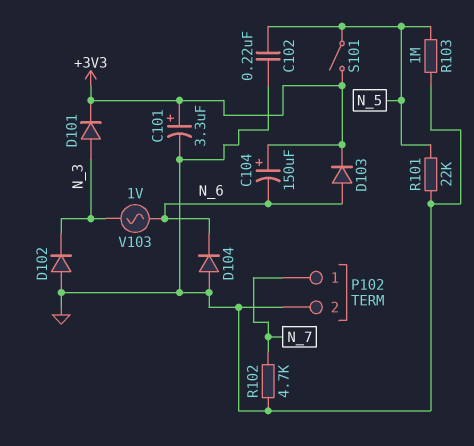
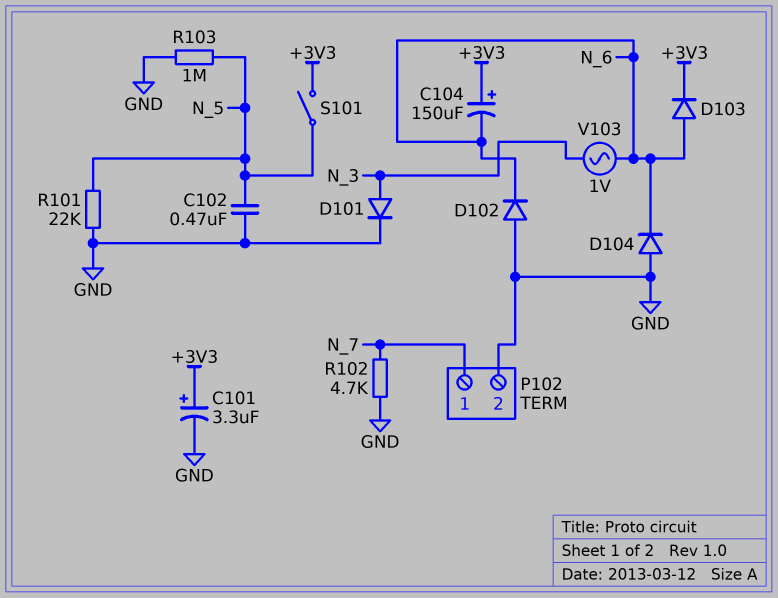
C102: 220nF (GND, N_5) -> 470nF (GND, N_5)
D101: diode (A N_3, K +3V3) -> diode (A N_3, K GND)
D102: diode (A GND, K N_3) -> diode (A GND, K N_6)

